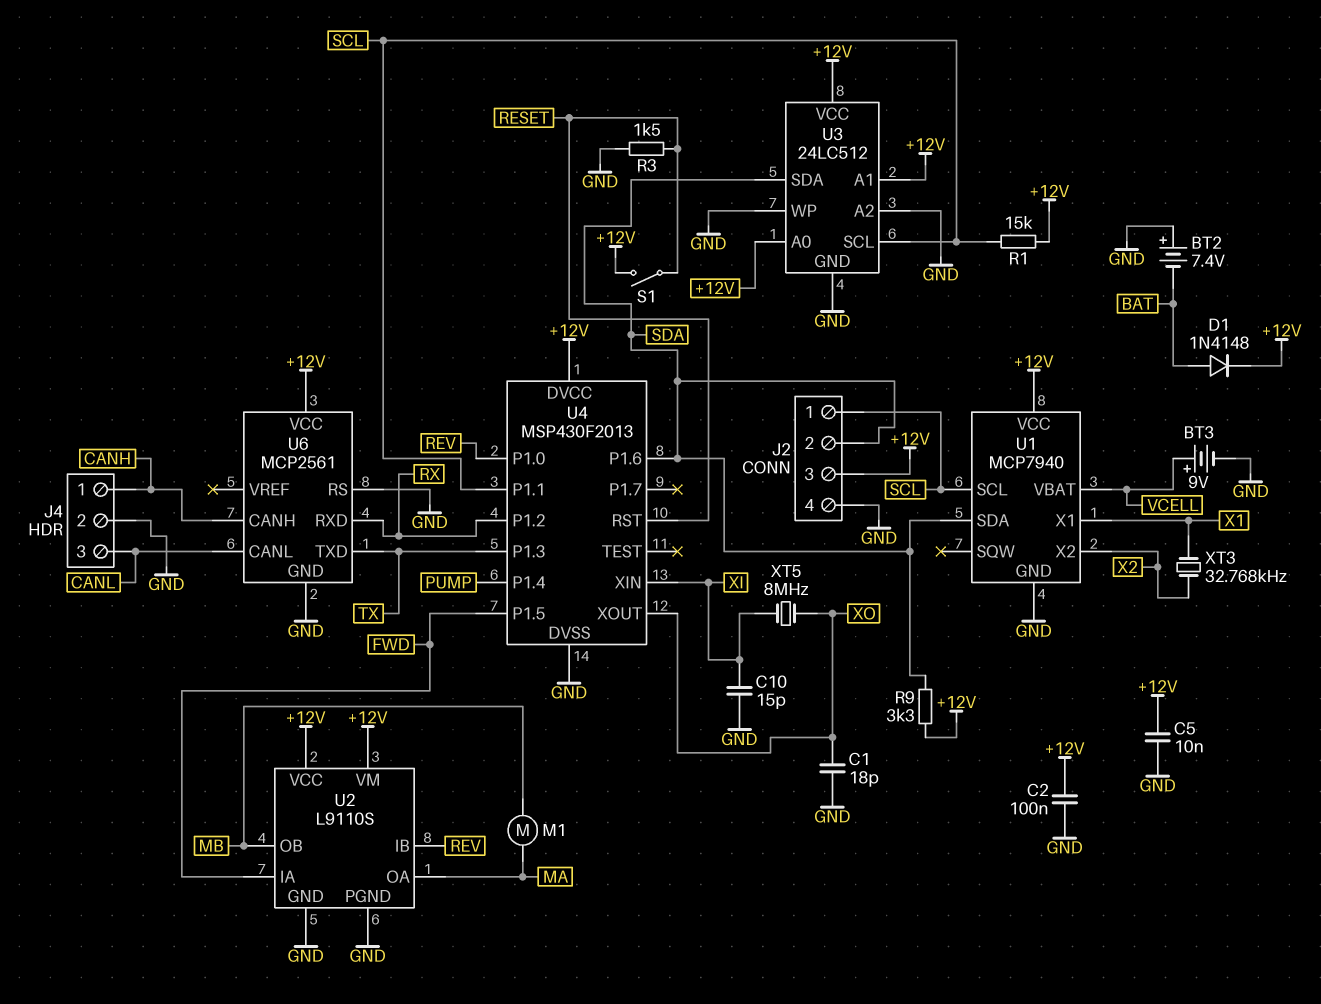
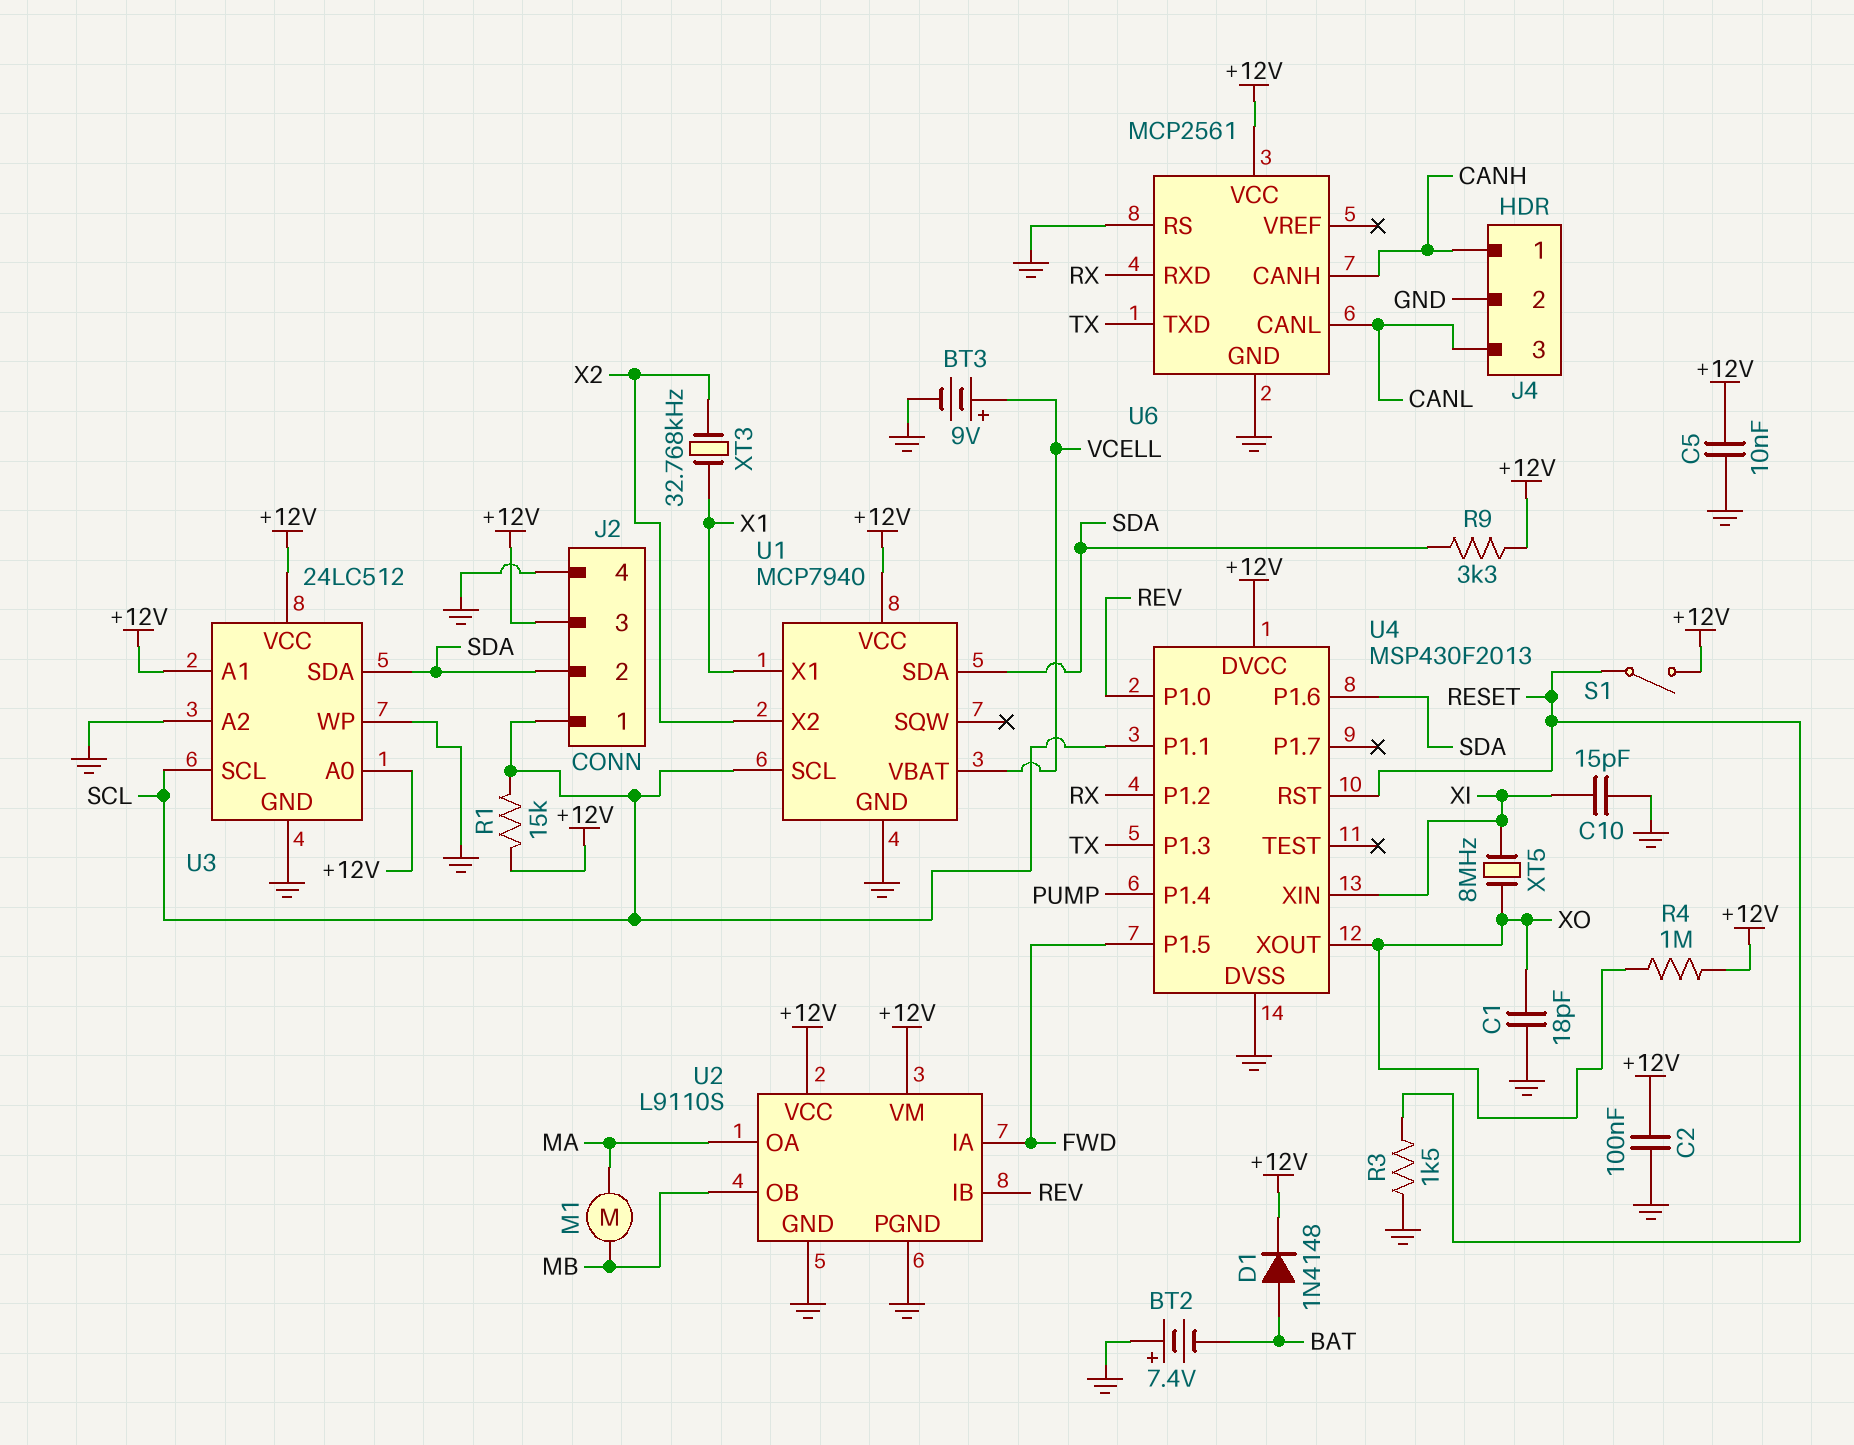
R4: none -> 1M (+12V, XO)

